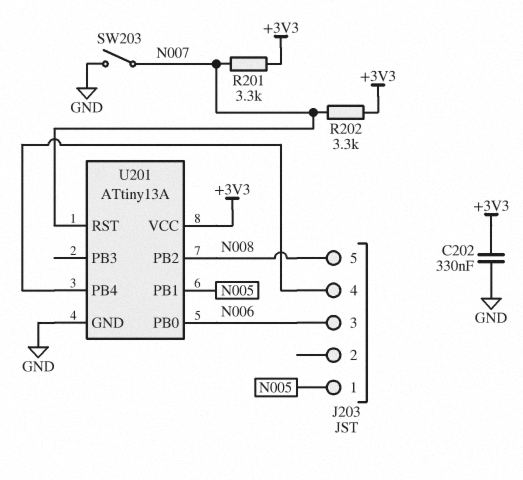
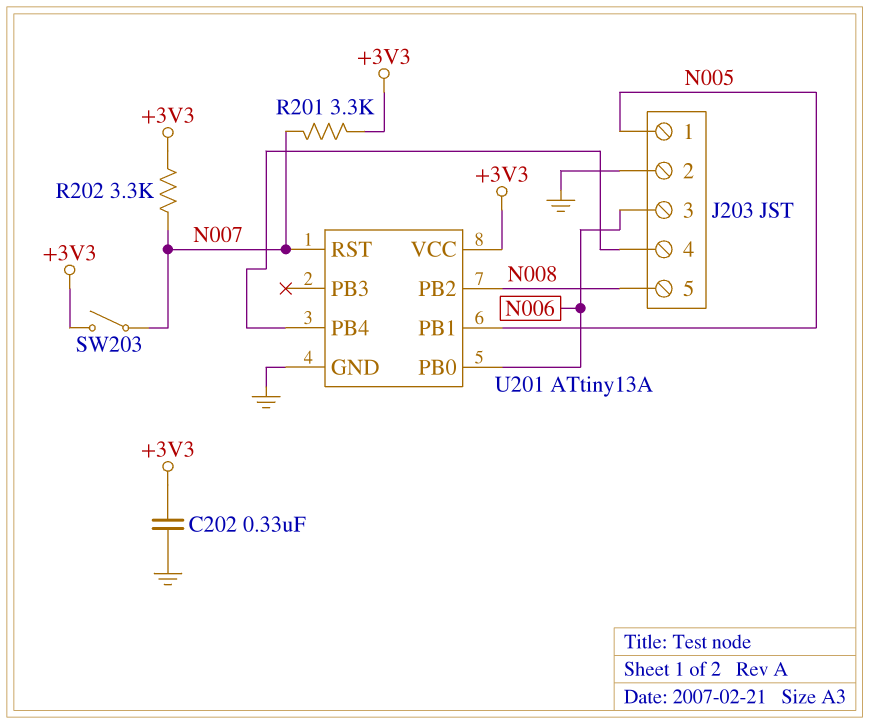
J203 pin 2: none -> GND
SW203: switch (GND, N007) -> switch (+3V3, N007)

